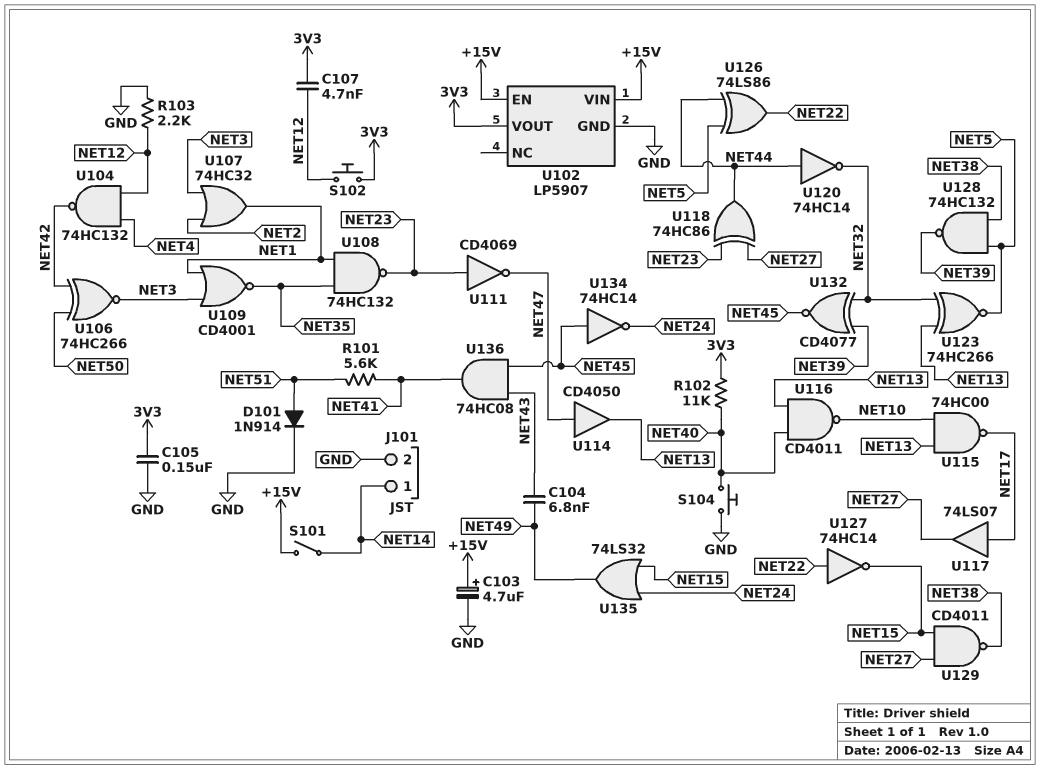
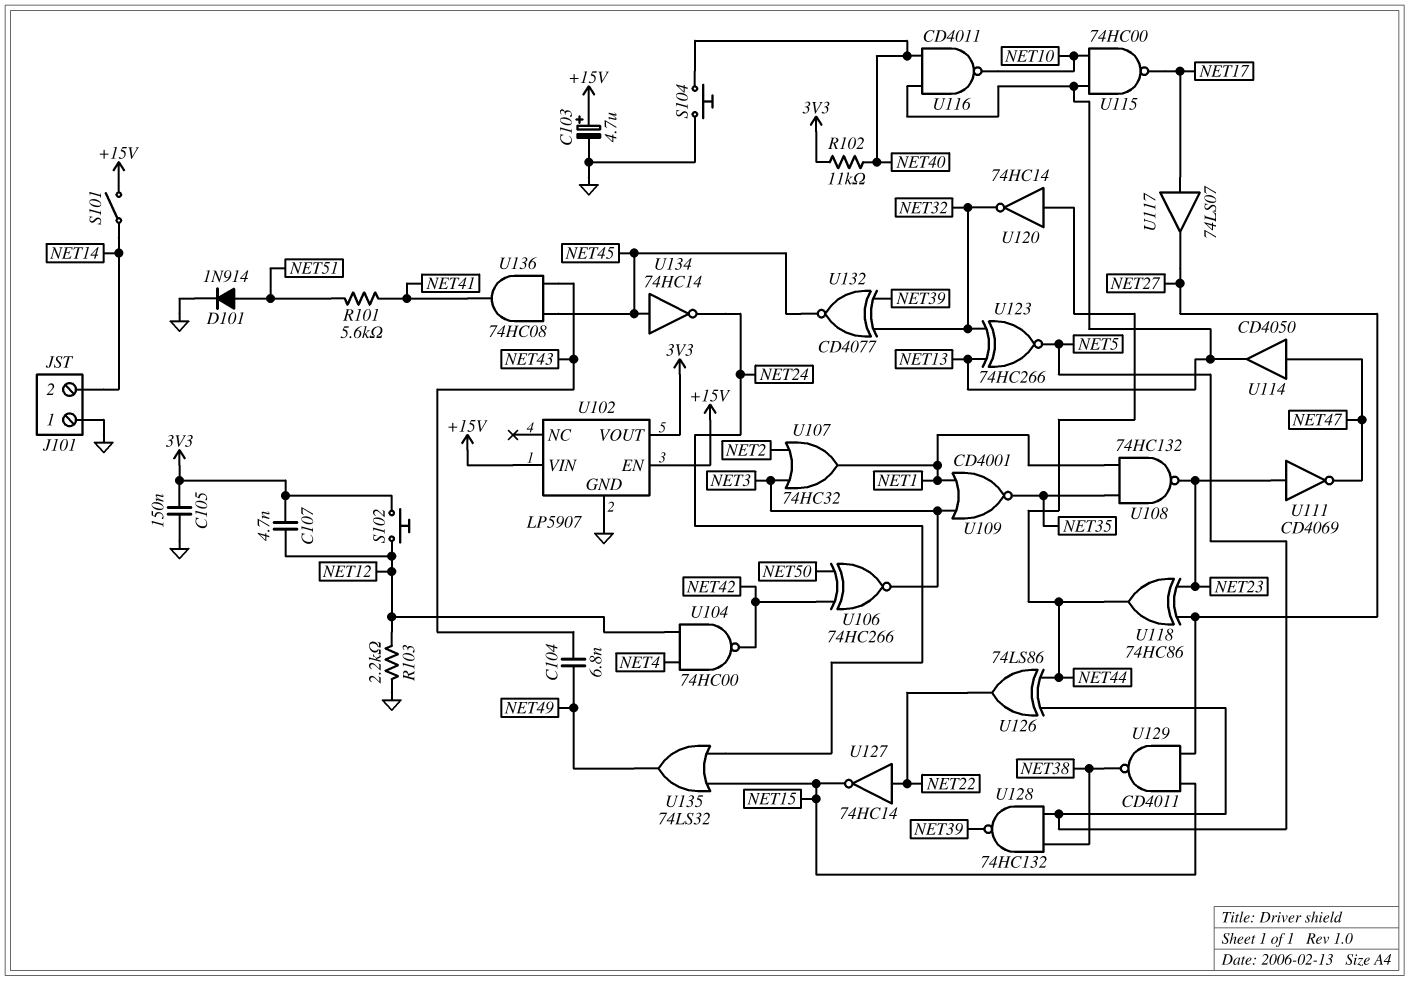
J101 pin 1: NET14 -> GND
J101 pin 2: GND -> NET14
U104: NAND 74HC132 (in NET4, in NET12, out NET42) -> NAND 74HC00 (in NET4, in NET12, out NET42)

